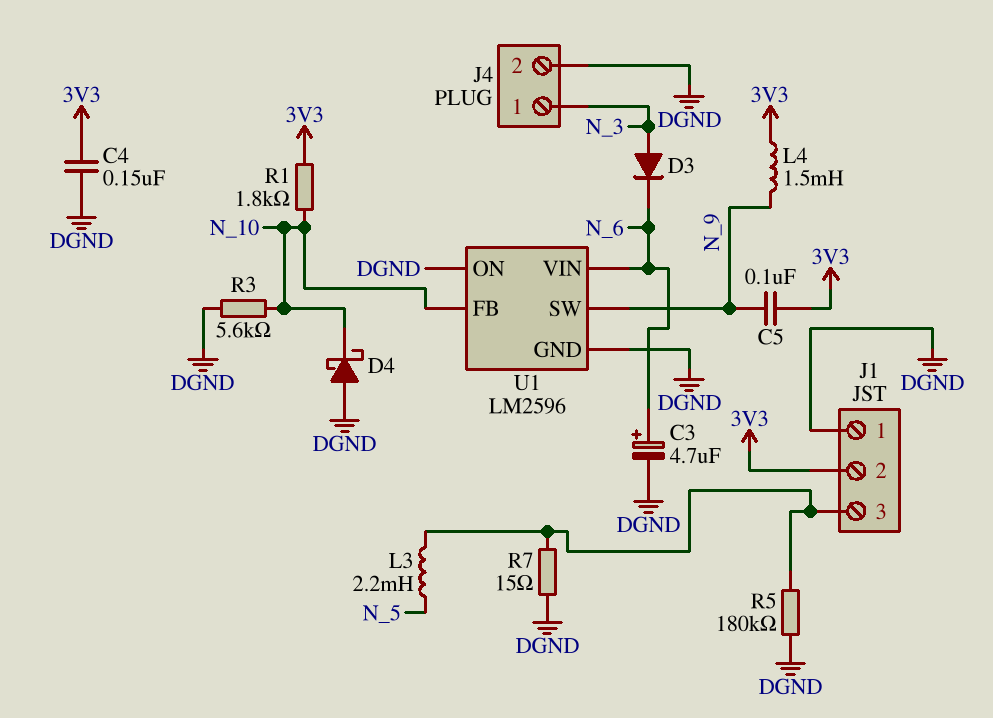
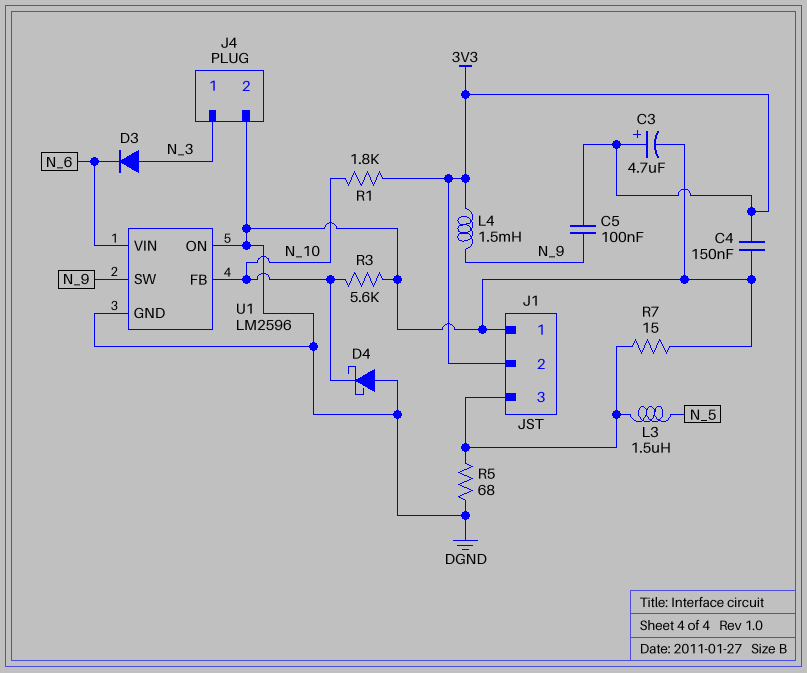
C3: 4.7uF (plus N_6, minus DGND) -> 4.7uF (plus 3V3, minus DGND)
L3: 2.2mH (J1/3, N_5) -> 1.5uH (J1/3, N_5)
R5: 180k (DGND, J1/3) -> 68 (DGND, J1/3)

